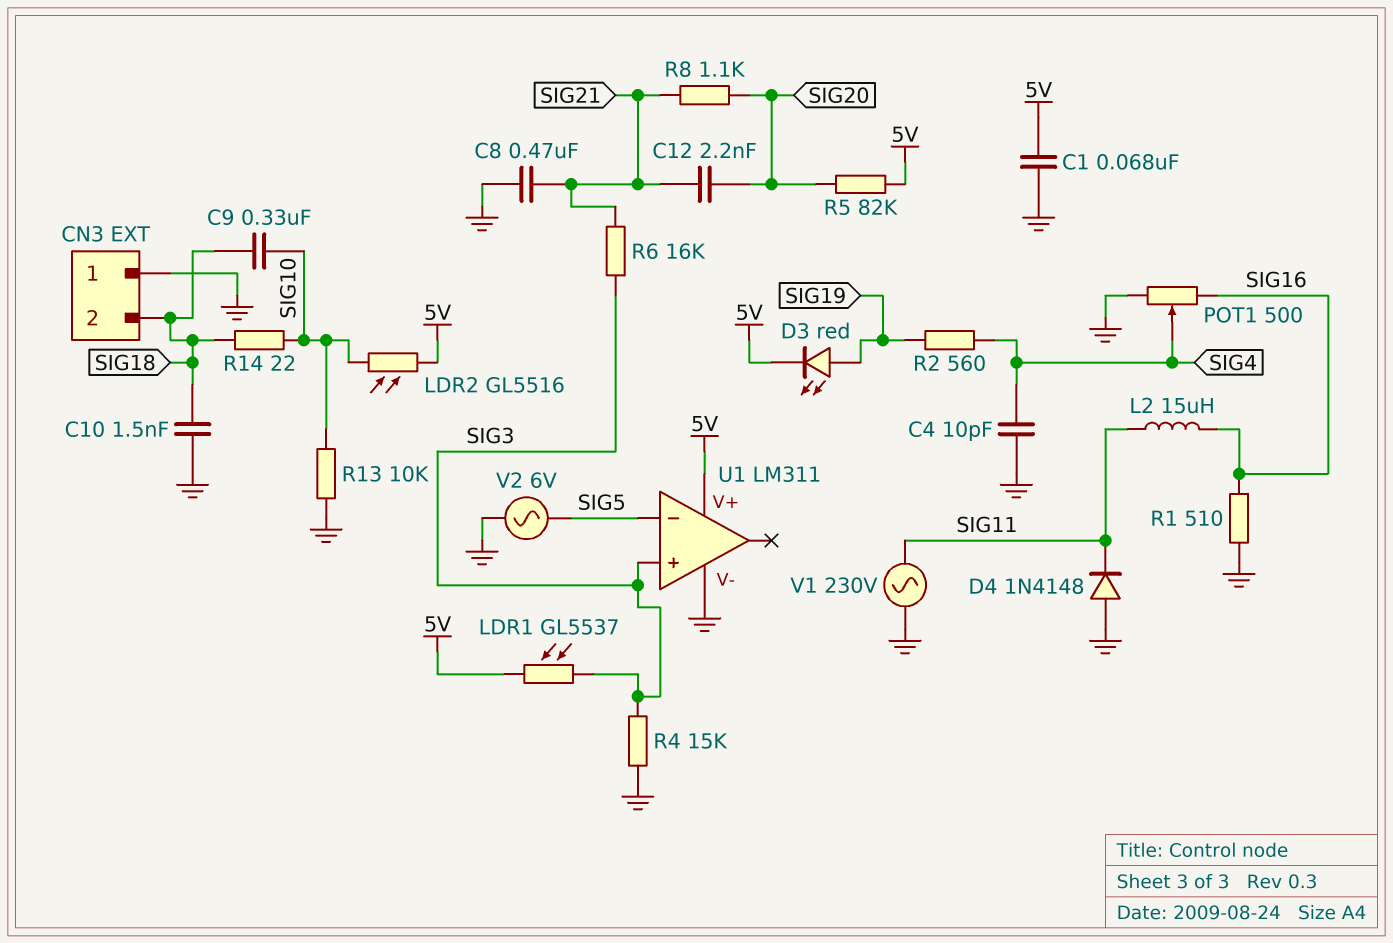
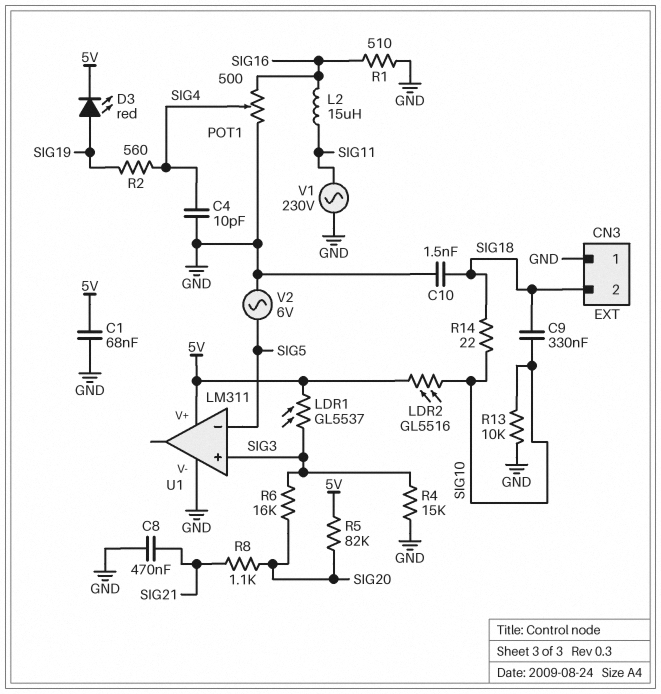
C12: 2.2nF (SIG20, SIG21) -> none
D4: diode 1N4148 (A GND, K SIG11) -> none
R6: 16k (SIG3, SIG21) -> 16k (SIG3, SIG20)

